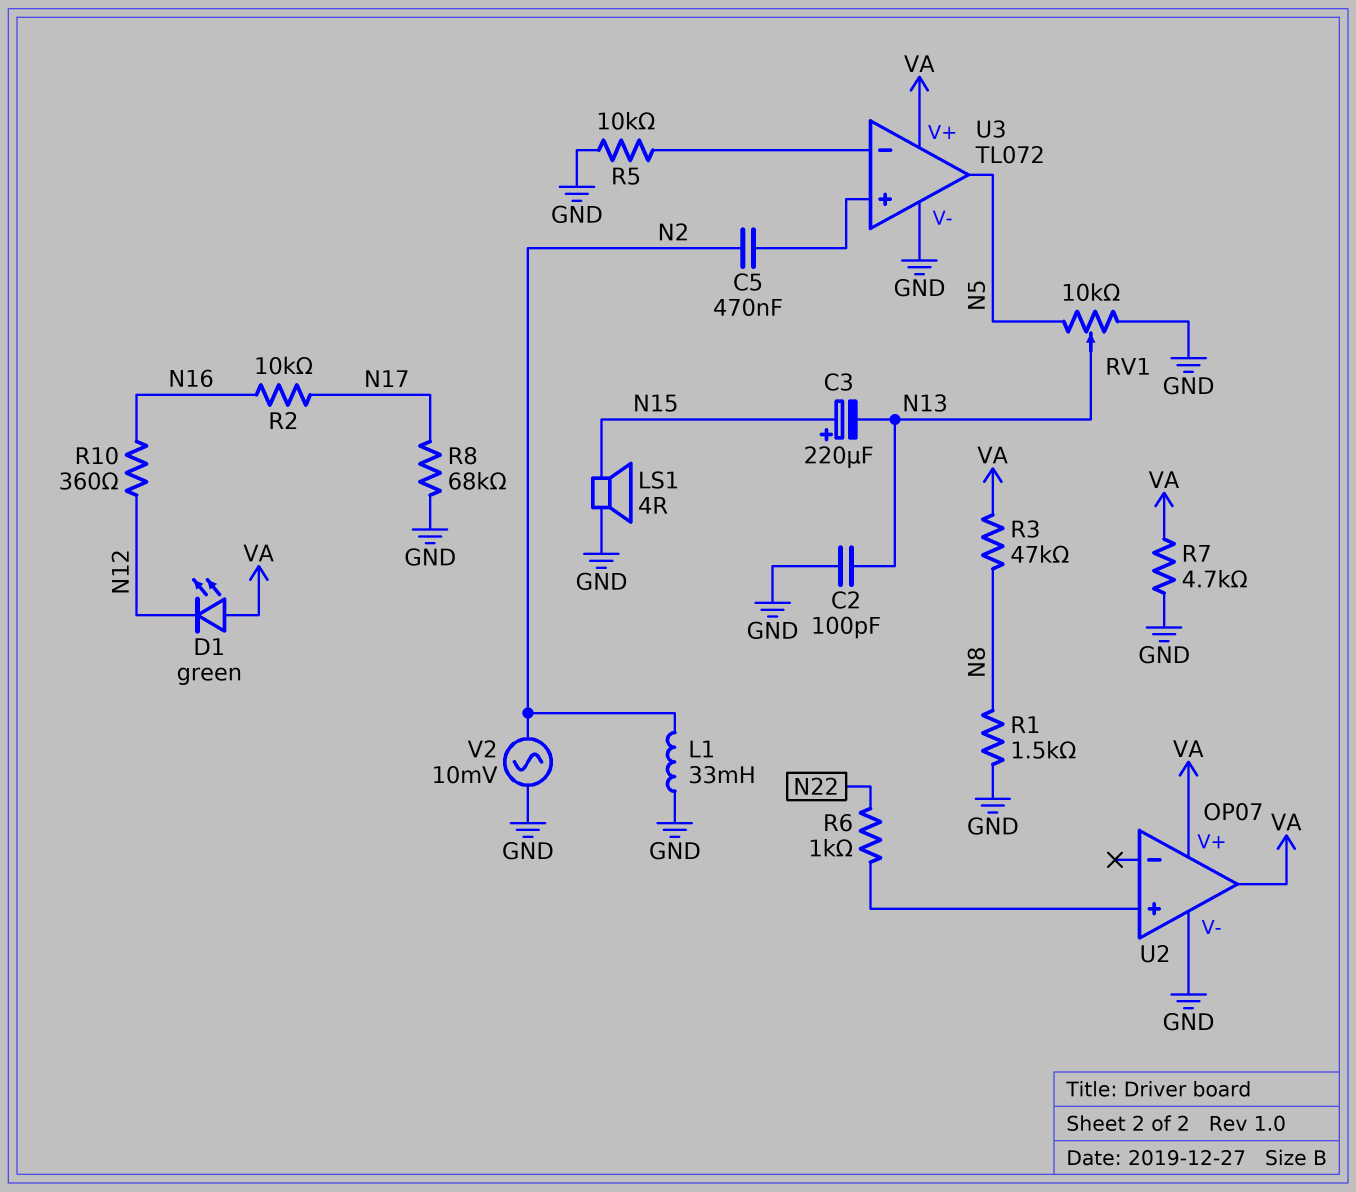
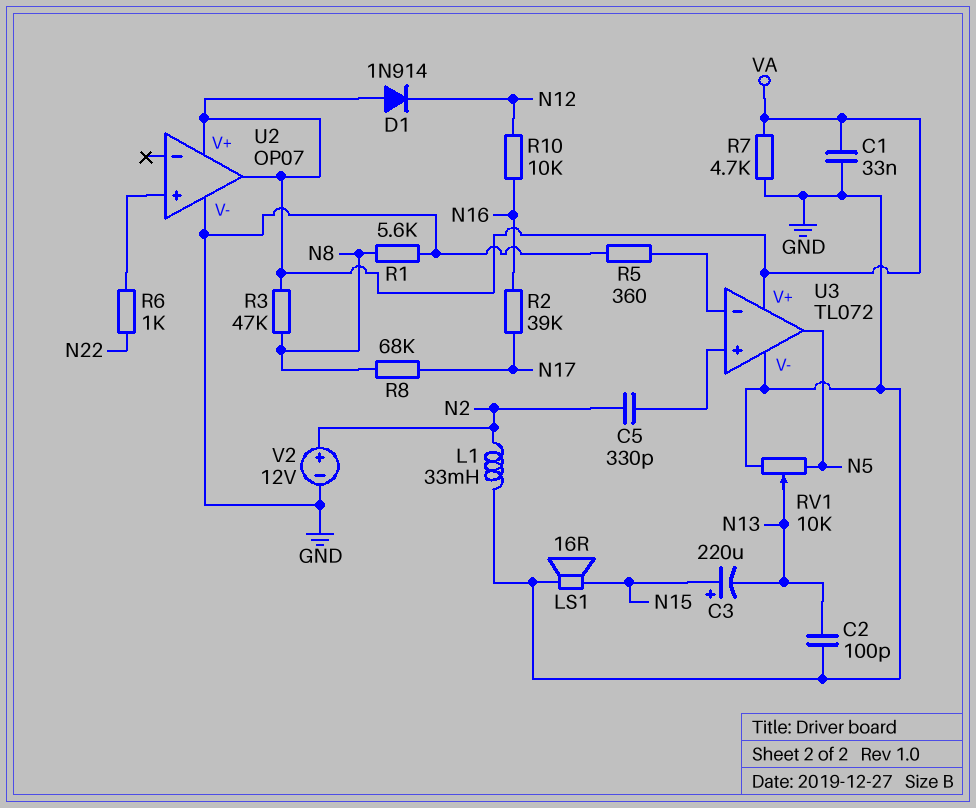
C1: none -> 33nF (GND, VA)
C5: 470nF (N2, U3/in+) -> 330pF (N2, U3/in+)
D1: LED green (A VA, K N12) -> diode 1N914 (A VA, K N12)
LS1: speaker 4R (GND, N15) -> speaker 16R (GND, N15)
R1: 1.5k (GND, N8) -> 5.6k (GND, N8)
R2: 10k (N16, N17) -> 39k (N16, N17)
R5: 10k (GND, U3/in-) -> 360 (GND, U3/in-)
R8: 68k (GND, N17) -> 68k (N8, N17)
R10: 360 (N12, N16) -> 10k (N12, N16)
V2: AC 10mV (GND, N2) -> 12V (plus N2, minus GND)

